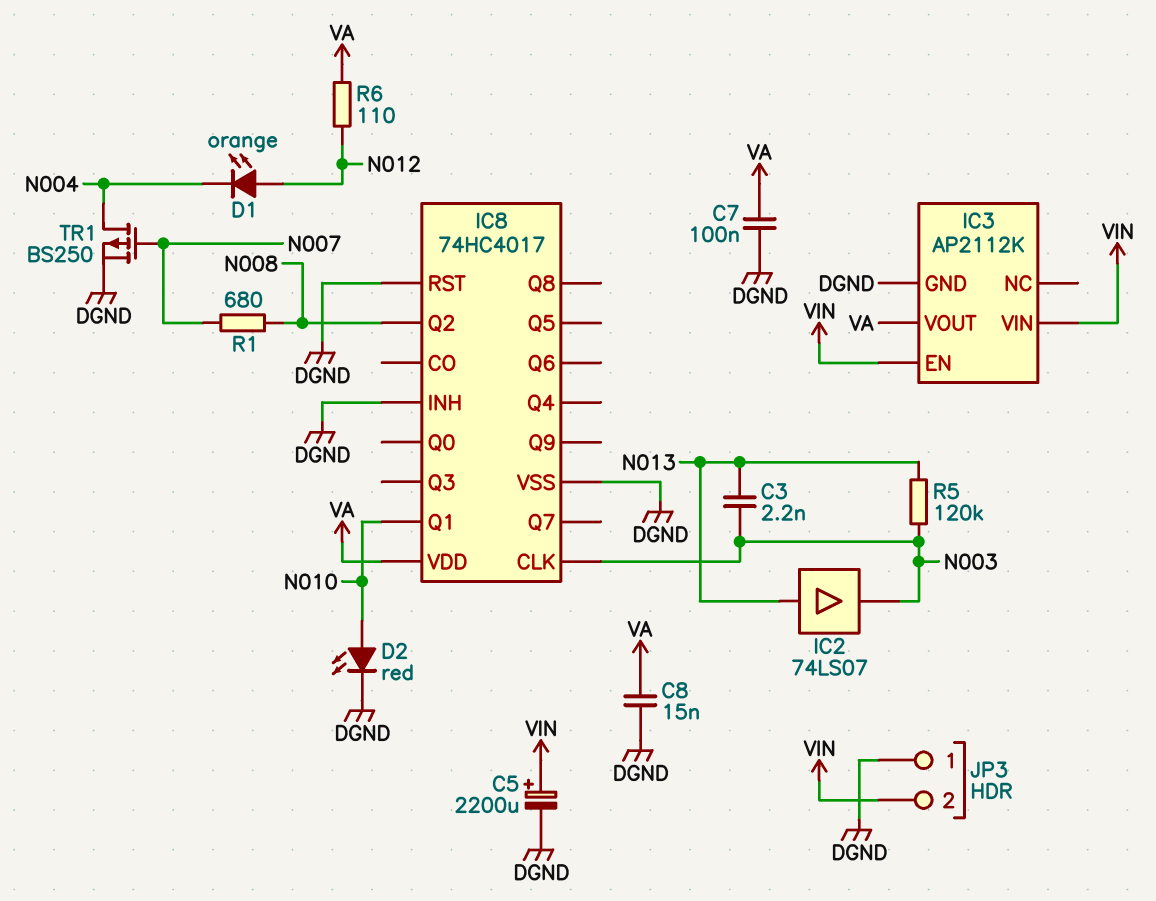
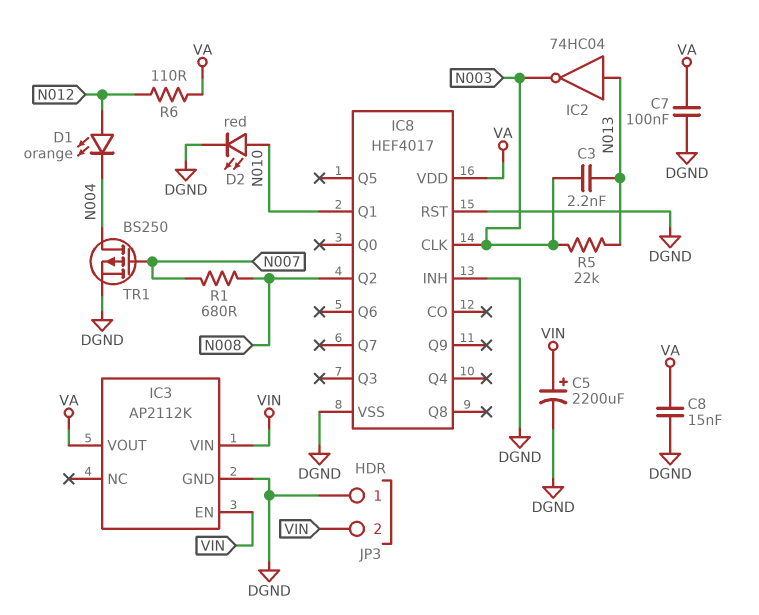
IC2: buffer 74LS07 (in N013, out N003) -> NOT 74HC04 (in N013, out N003)
IC8: 74HC4017 -> HEF4017
R5: 120k (N003, N013) -> 22k (N003, N013)

